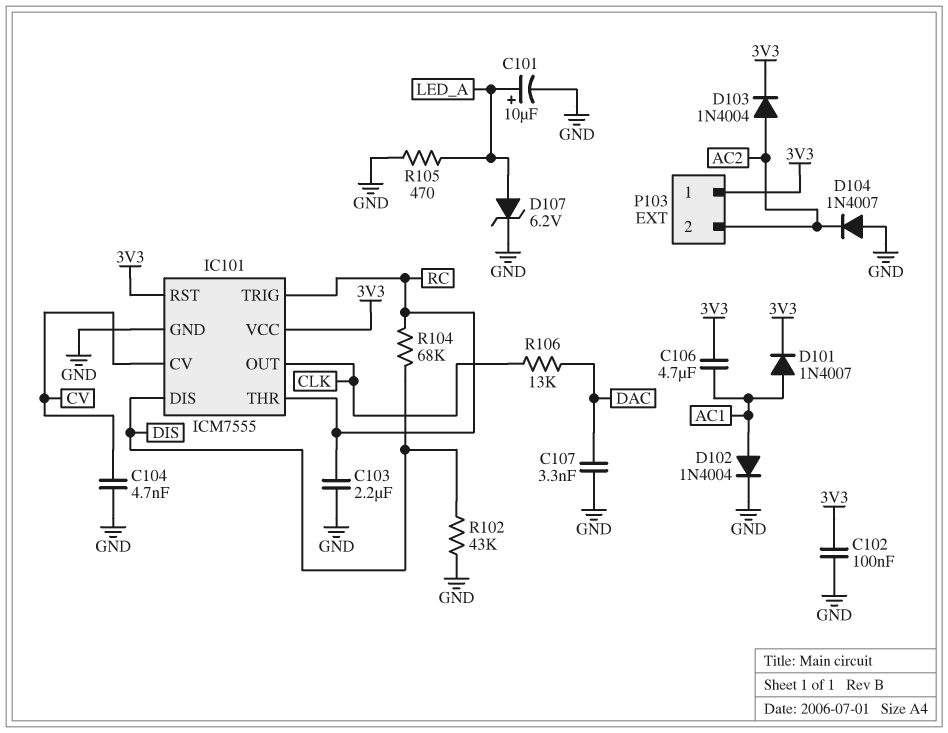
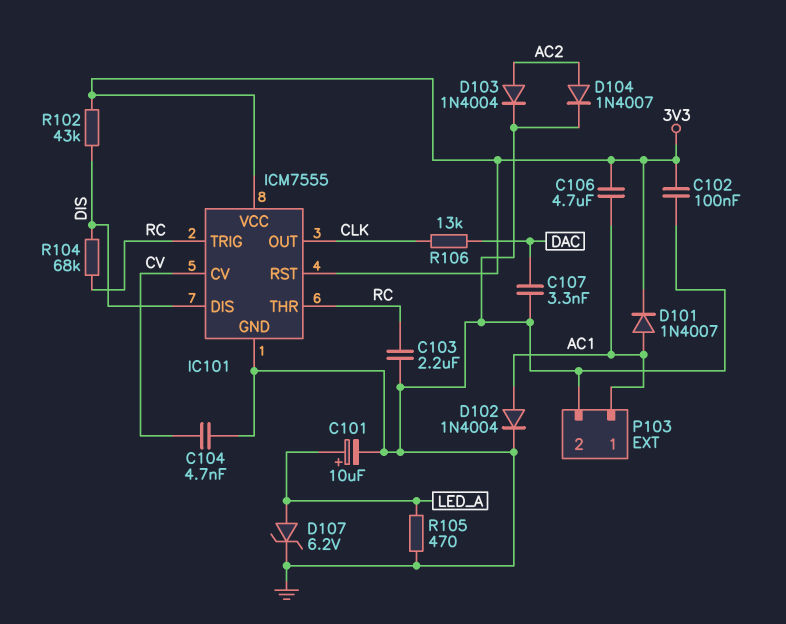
D103: diode 1N4004 (A AC2, K 3V3) -> diode 1N4004 (A AC2, K GND)
D104: diode 1N4007 (A GND, K AC2) -> diode 1N4007 (A AC2, K GND)
P103 pin 1: 3V3 -> AC1
P103 pin 2: AC2 -> GND
R102: 43k (DIS, GND) -> 43k (3V3, DIS)

